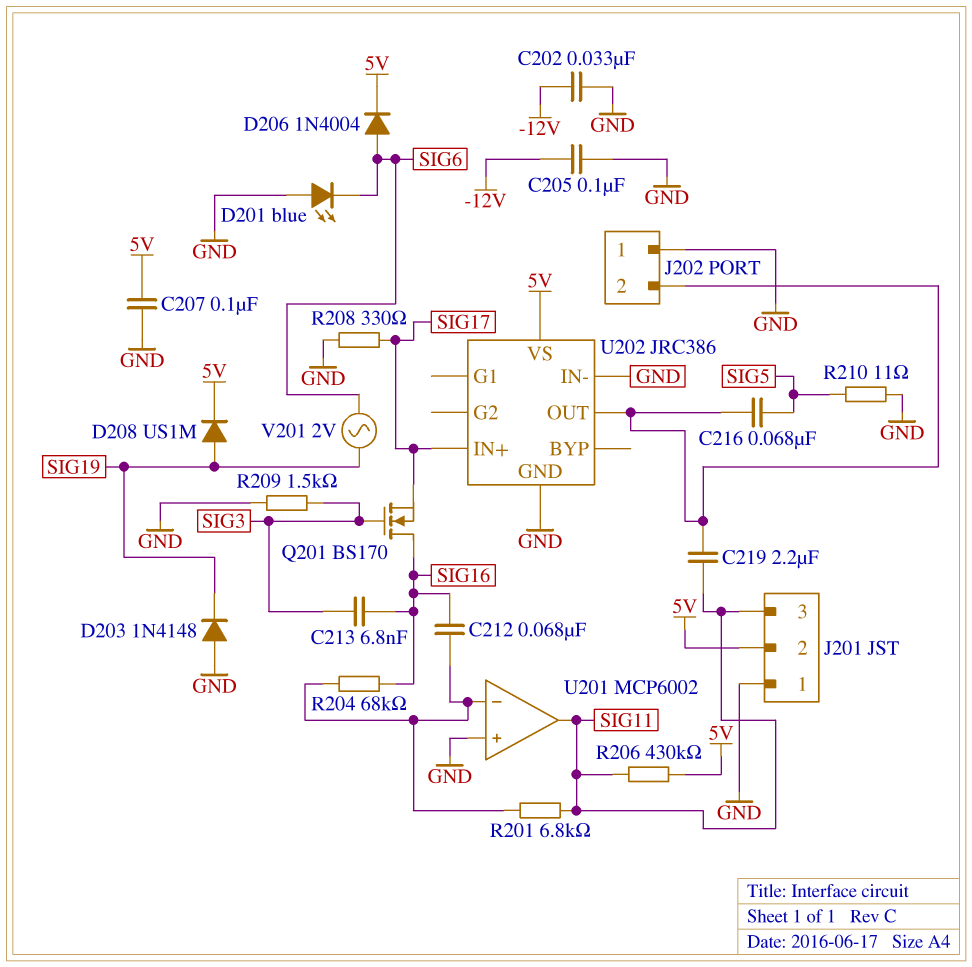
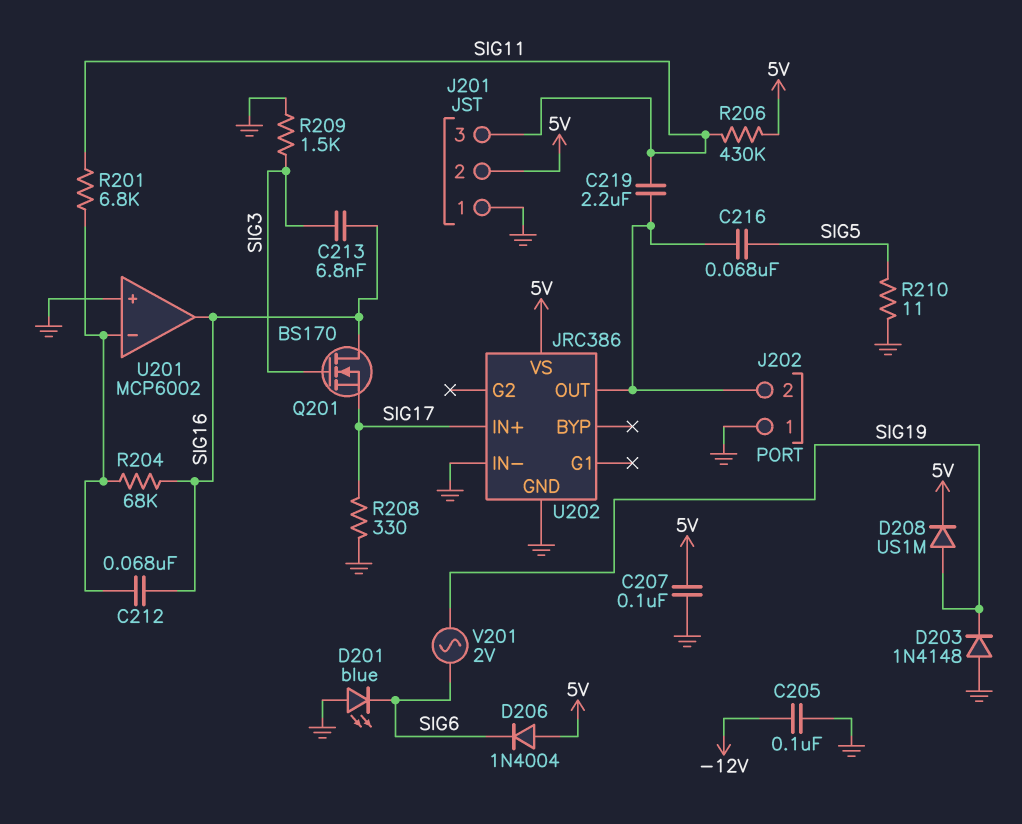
C202: 33nF (-12V, GND) -> none
D206: diode 1N4004 (A SIG6, K 5V) -> diode 1N4004 (A 5V, K SIG6)
U201 pin out: SIG11 -> SIG16

